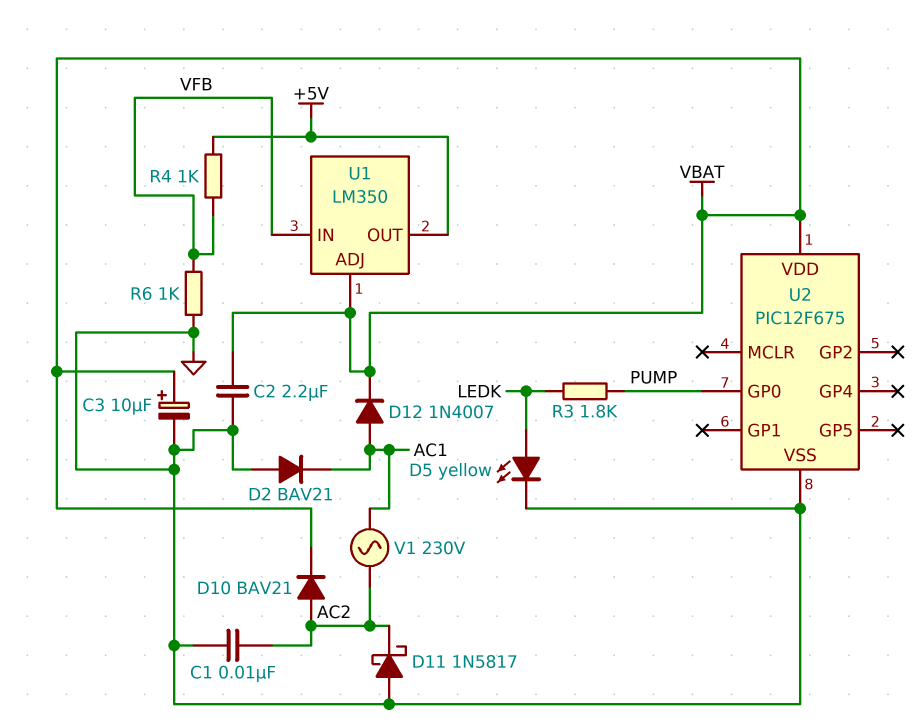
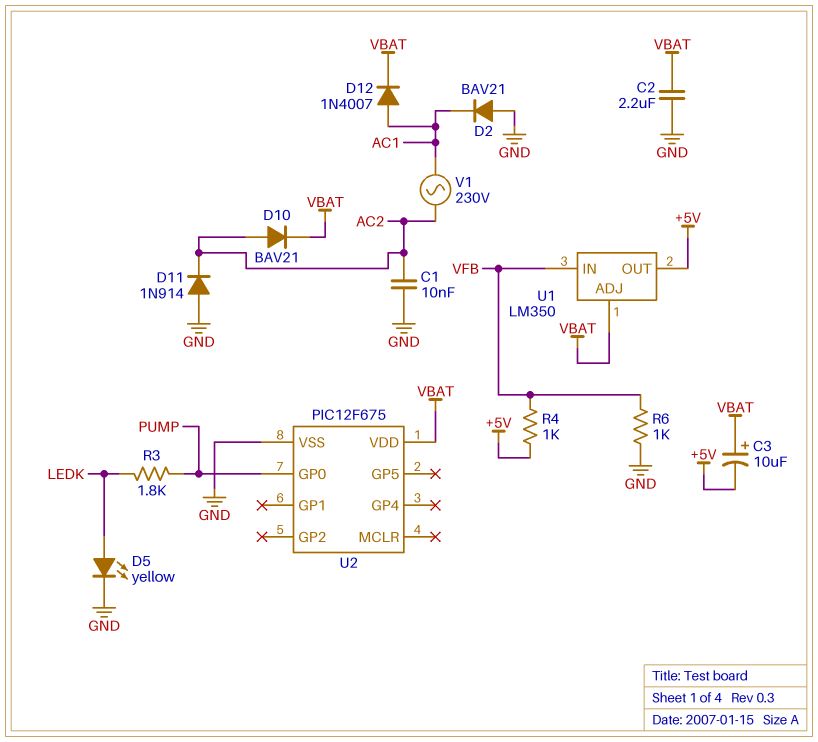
C3: 10uF (plus VBAT, minus GND) -> 10uF (plus VBAT, minus +5V)
D11: schottky 1N5817 (A GND, K AC2) -> diode 1N914 (A GND, K AC2)

